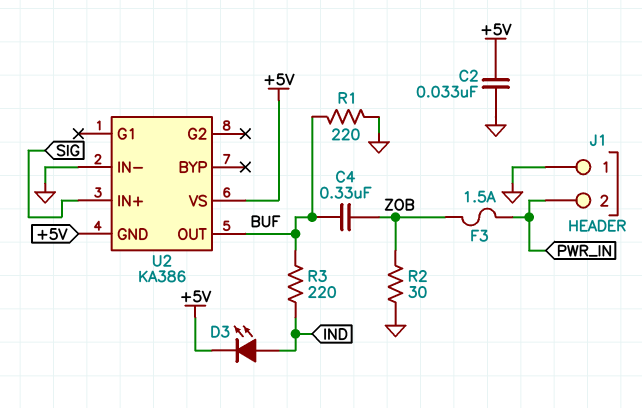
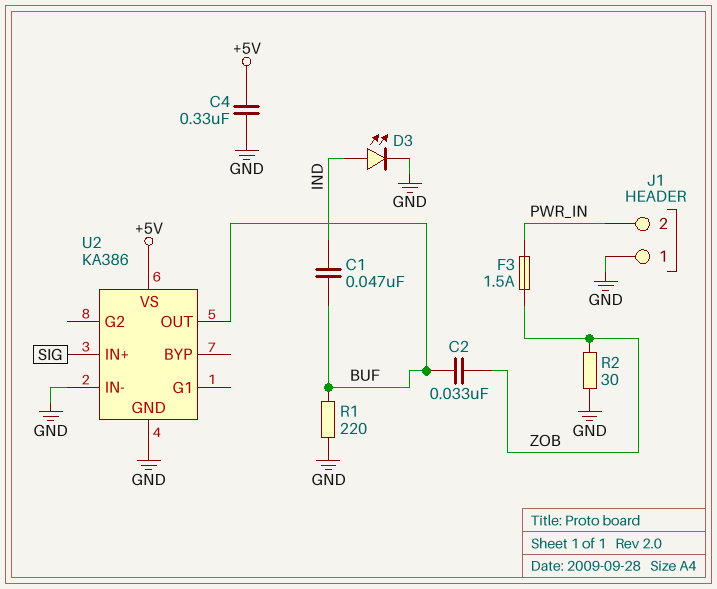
C1: none -> 47nF (BUF, IND)
C2: 33nF (+5V, GND) -> 33nF (BUF, ZOB)
C4: 330nF (BUF, ZOB) -> 330nF (+5V, GND)
D3: LED (A IND, K +5V) -> LED (A IND, K GND)
R3: 220 (BUF, IND) -> none
U2 pin GND: +5V -> GND

